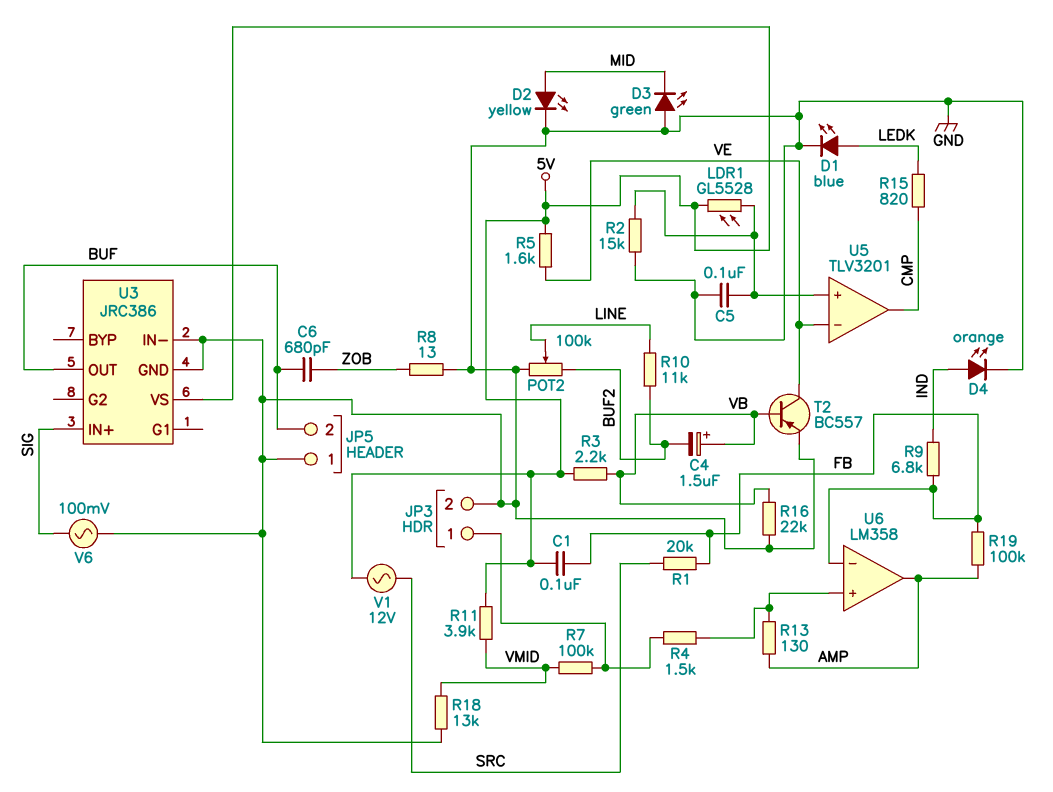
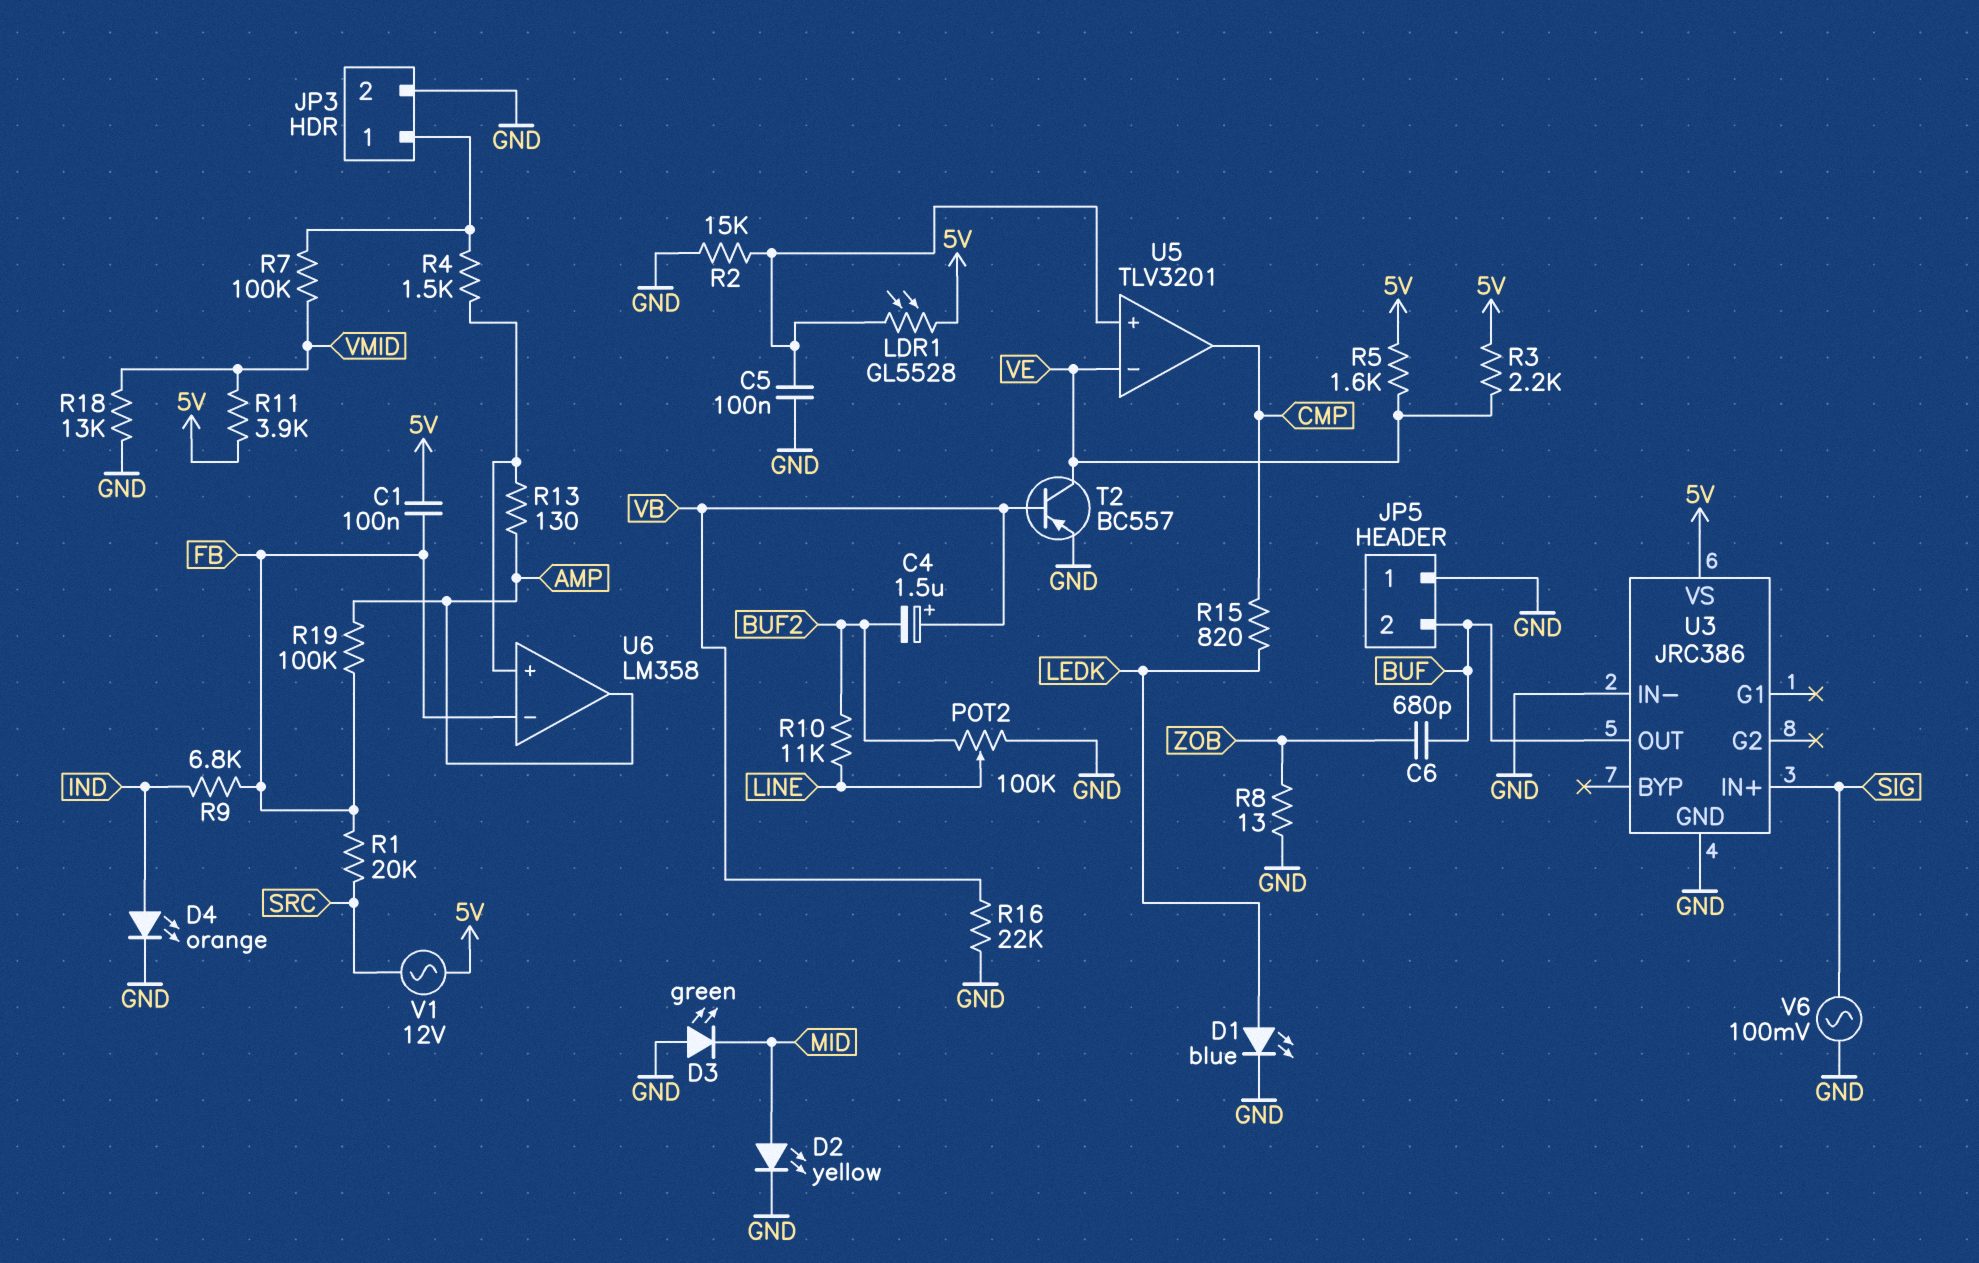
R3: 2.2k (5V, VB) -> 2.2k (5V, VE)

